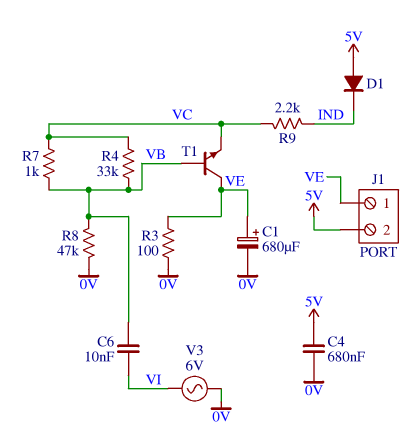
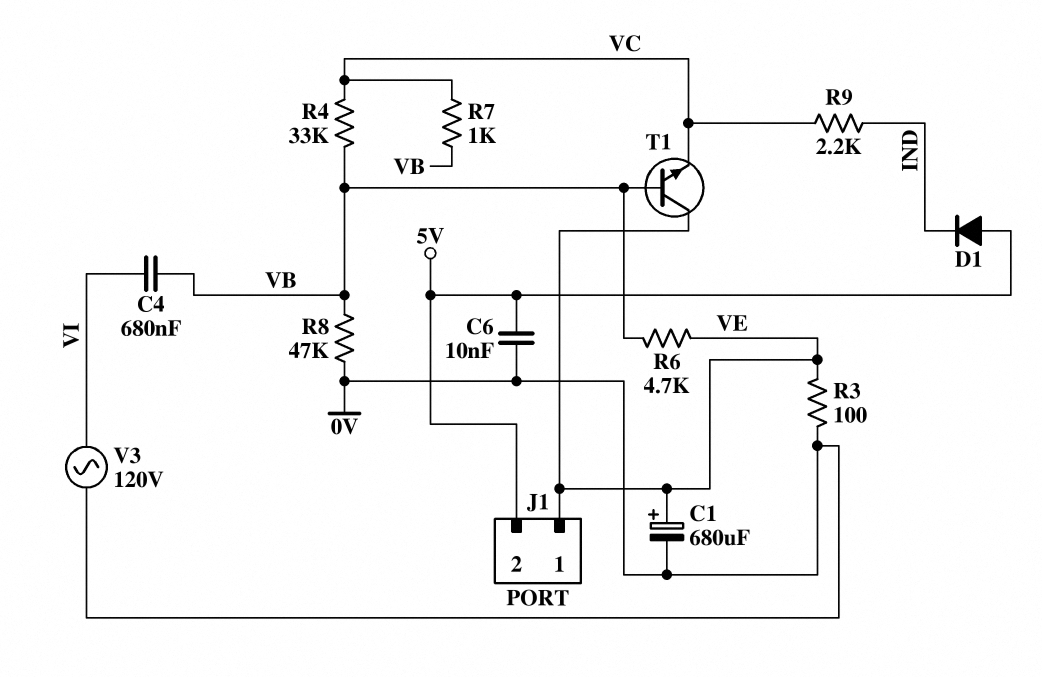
C4: 680nF (0V, 5V) -> 680nF (VB, VI)
C6: 10nF (VB, VI) -> 10nF (0V, 5V)
R6: none -> 4.7k (VB, VE)
V3: AC 6V (0V, VI) -> AC 120V (0V, VI)

